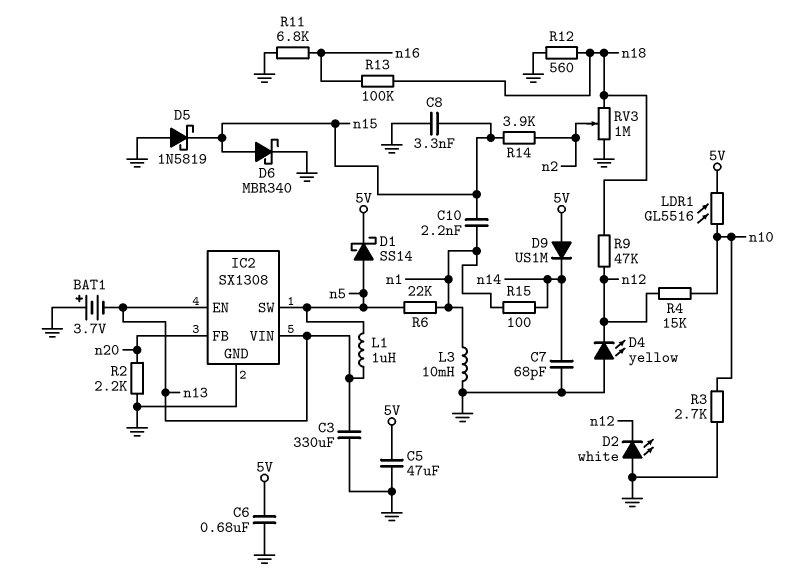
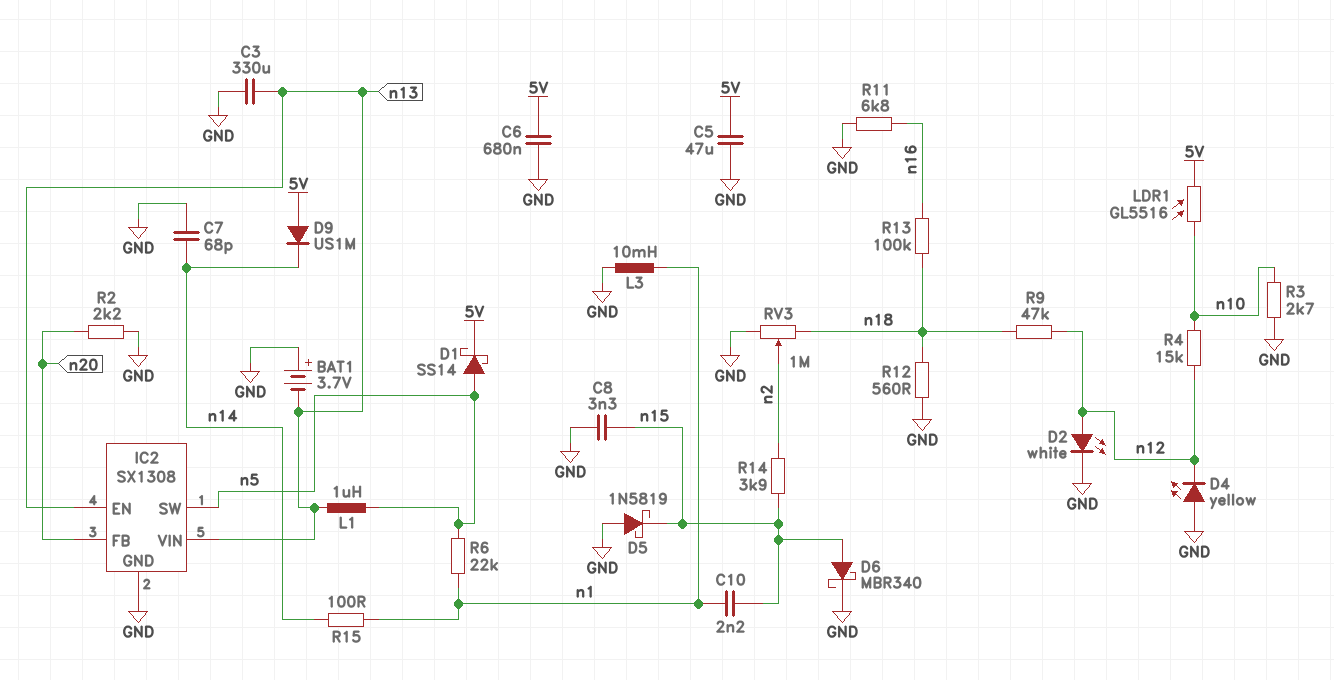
D2: LED white (A GND, K n12) -> LED white (A n12, K GND)

